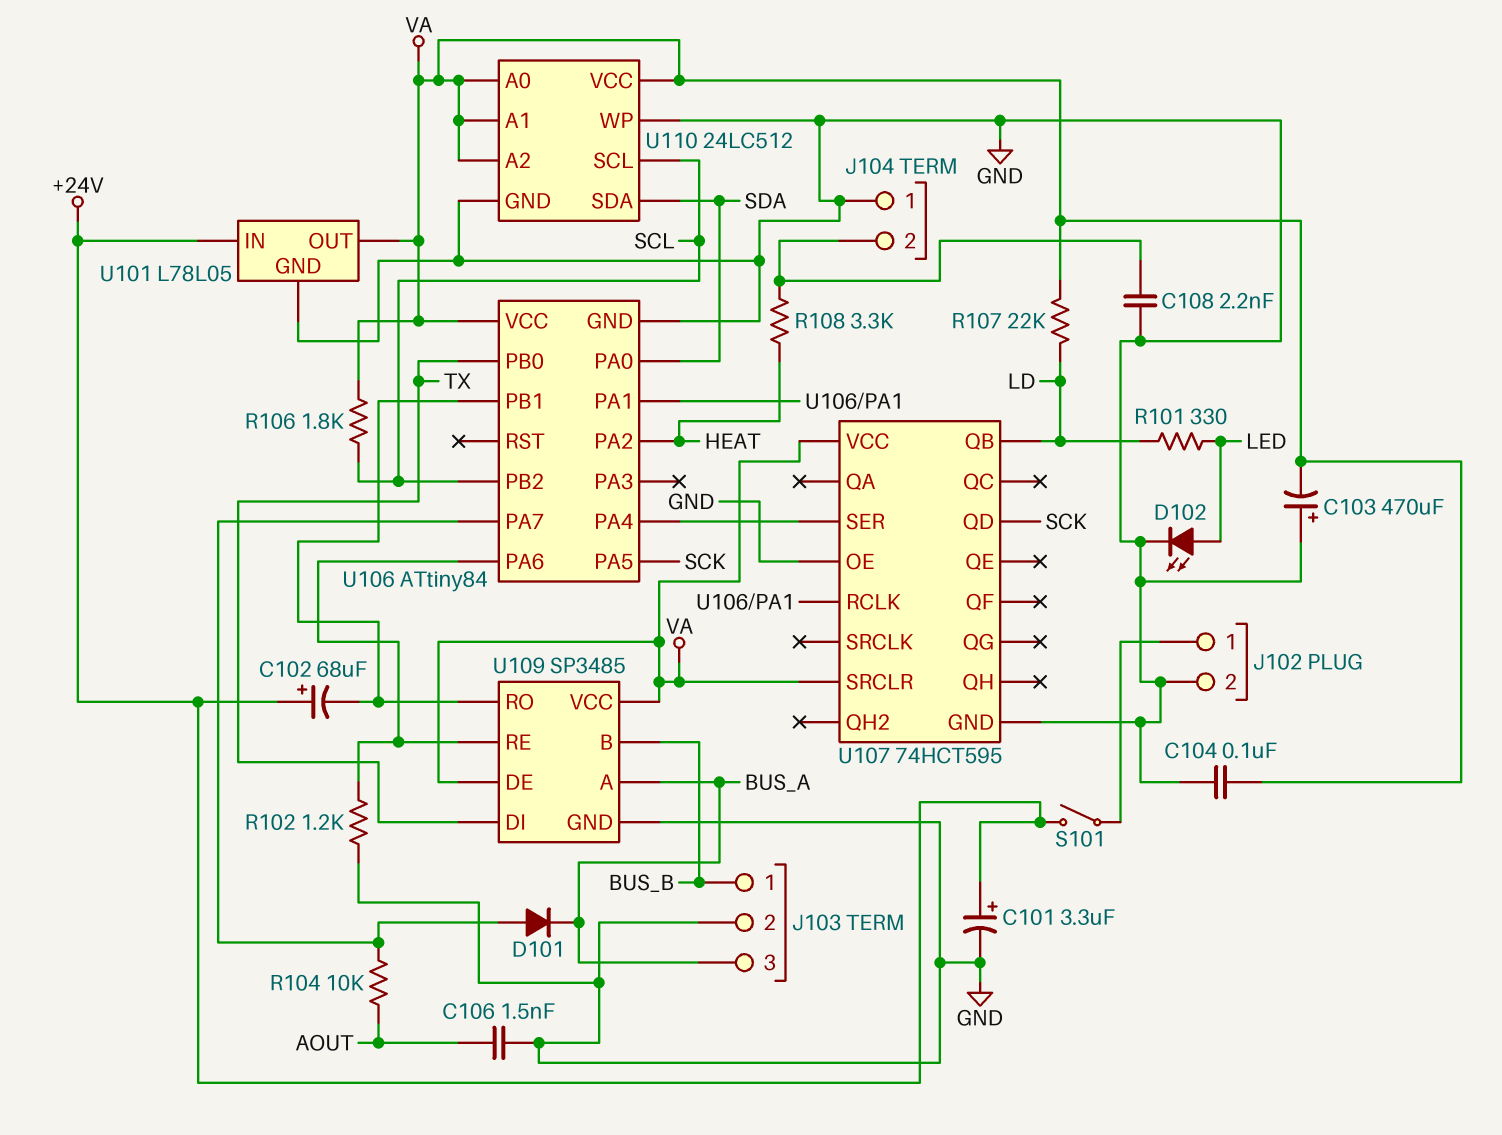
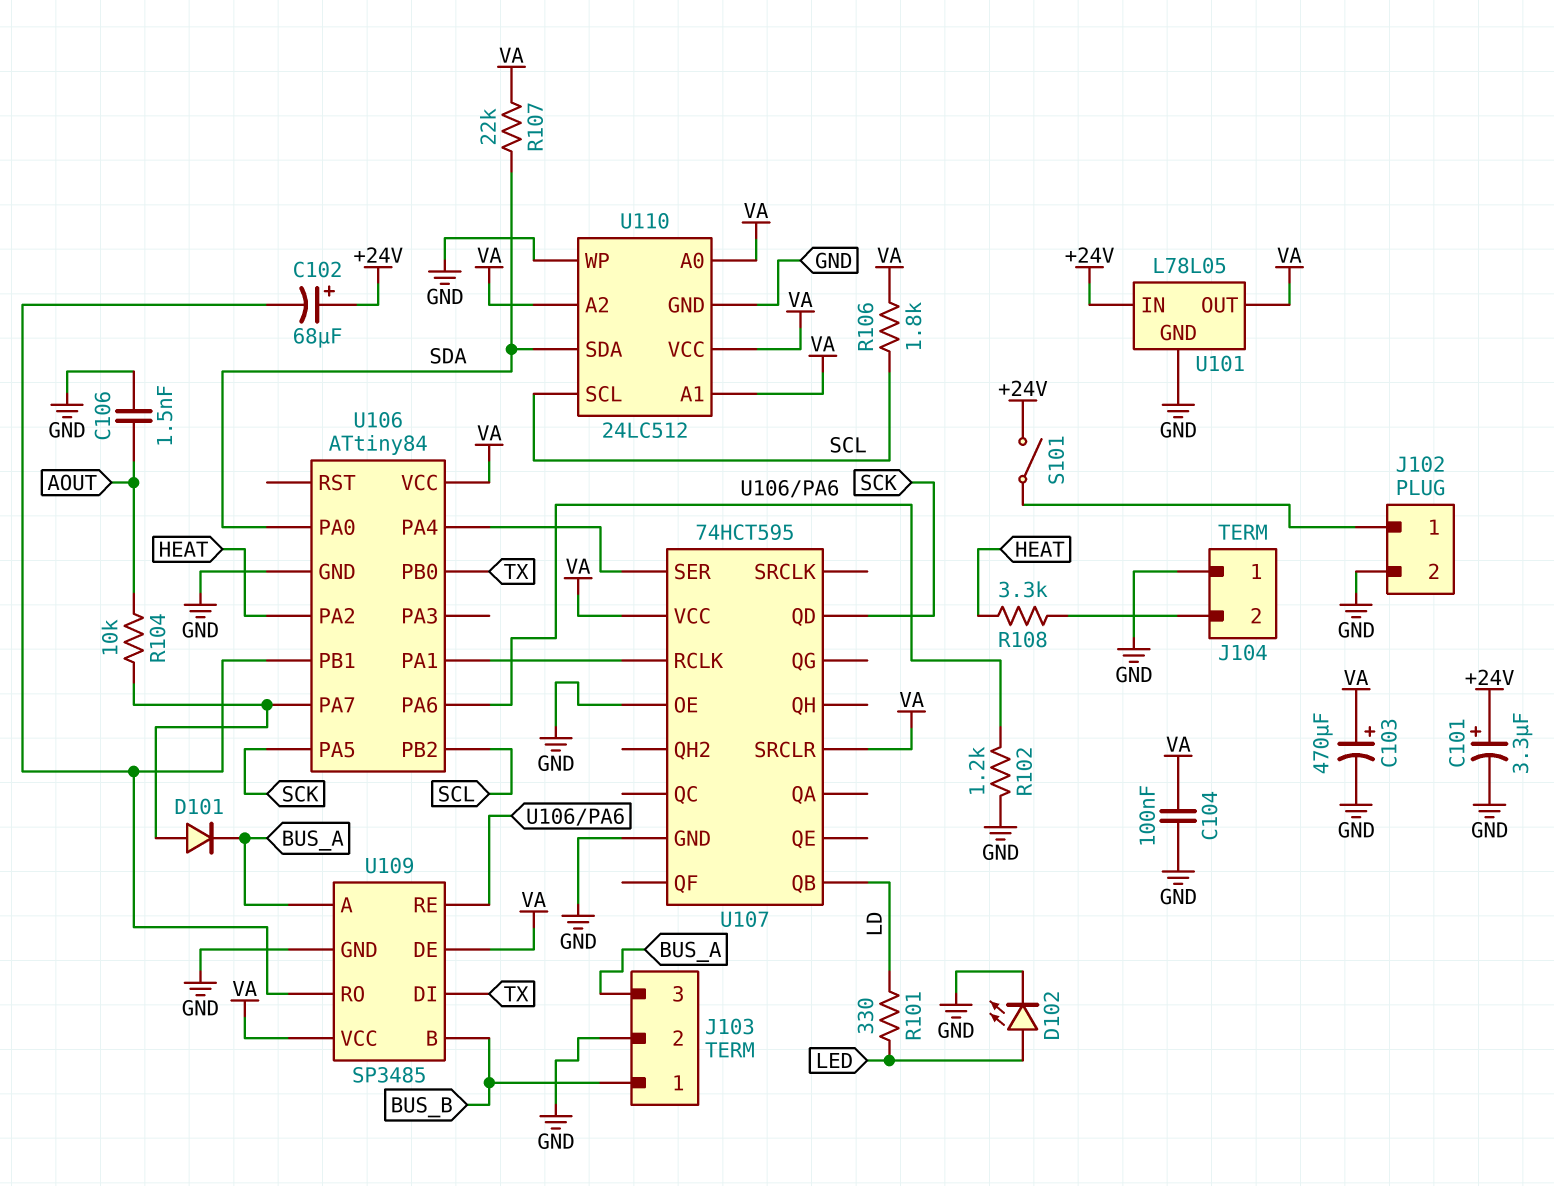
C103: 470uF (plus GND, minus VA) -> 470uF (plus VA, minus GND)
C108: 2.2nF (GND, J104/2) -> none
R107: 22k (LD, VA) -> 22k (SDA, VA)

